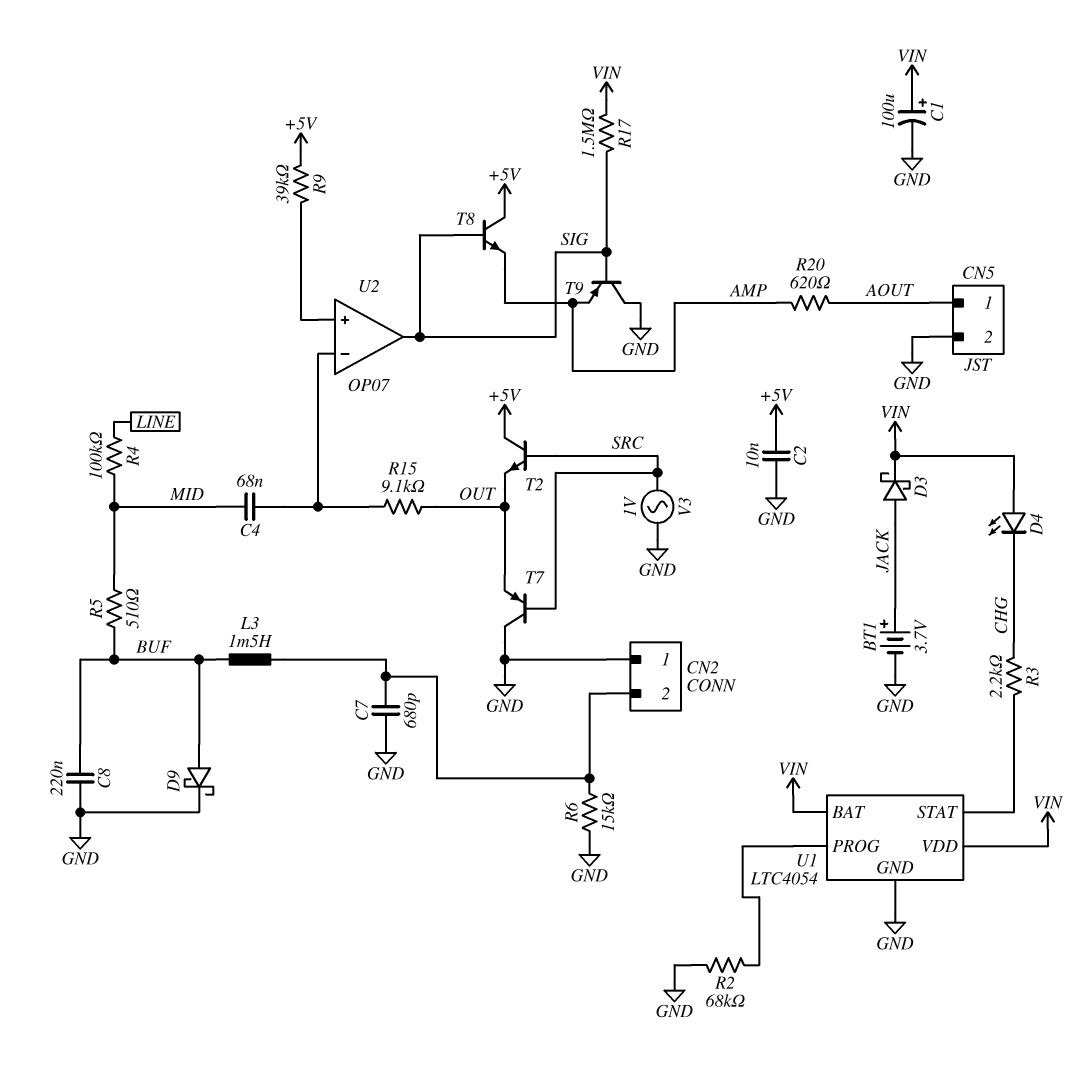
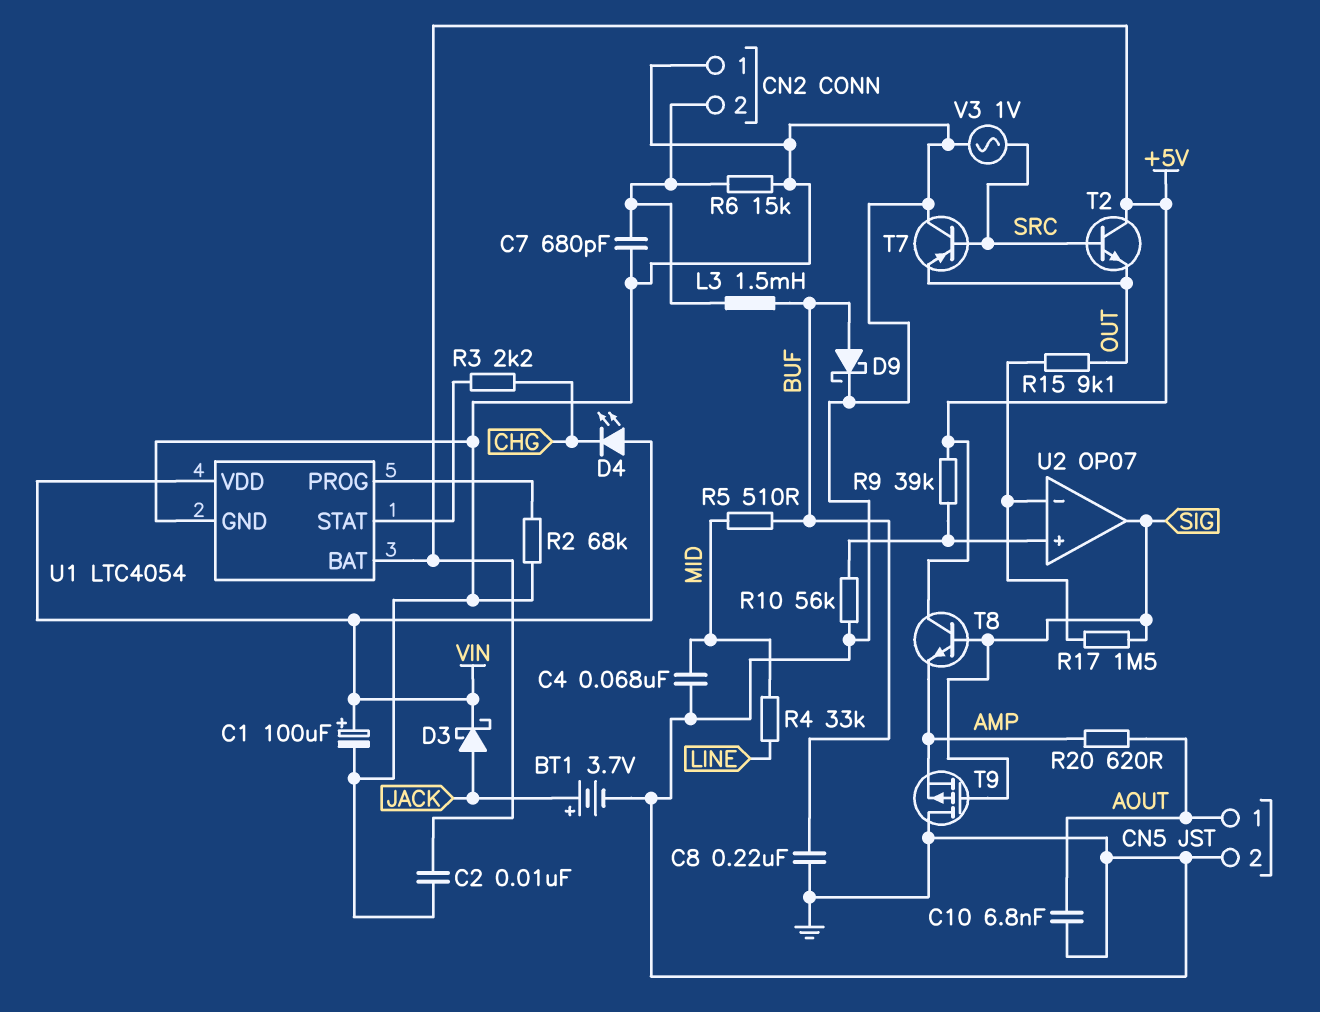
C4: 68nF (MID, U2/in-) -> 68nF (GND, MID)
C10: none -> 6.8nF (AOUT, GND)
R4: 100k (LINE, MID) -> 33k (LINE, MID)
R10: none -> 56k (GND, U2/in+)
R17: 1.5M (SIG, VIN) -> 1.5M (SIG, U2/in-)
T9: PNP (B SIG, C GND, E AMP) -> PMOS (G SIG, D GND, S AMP)
U1 pin BAT: VIN -> +5V

